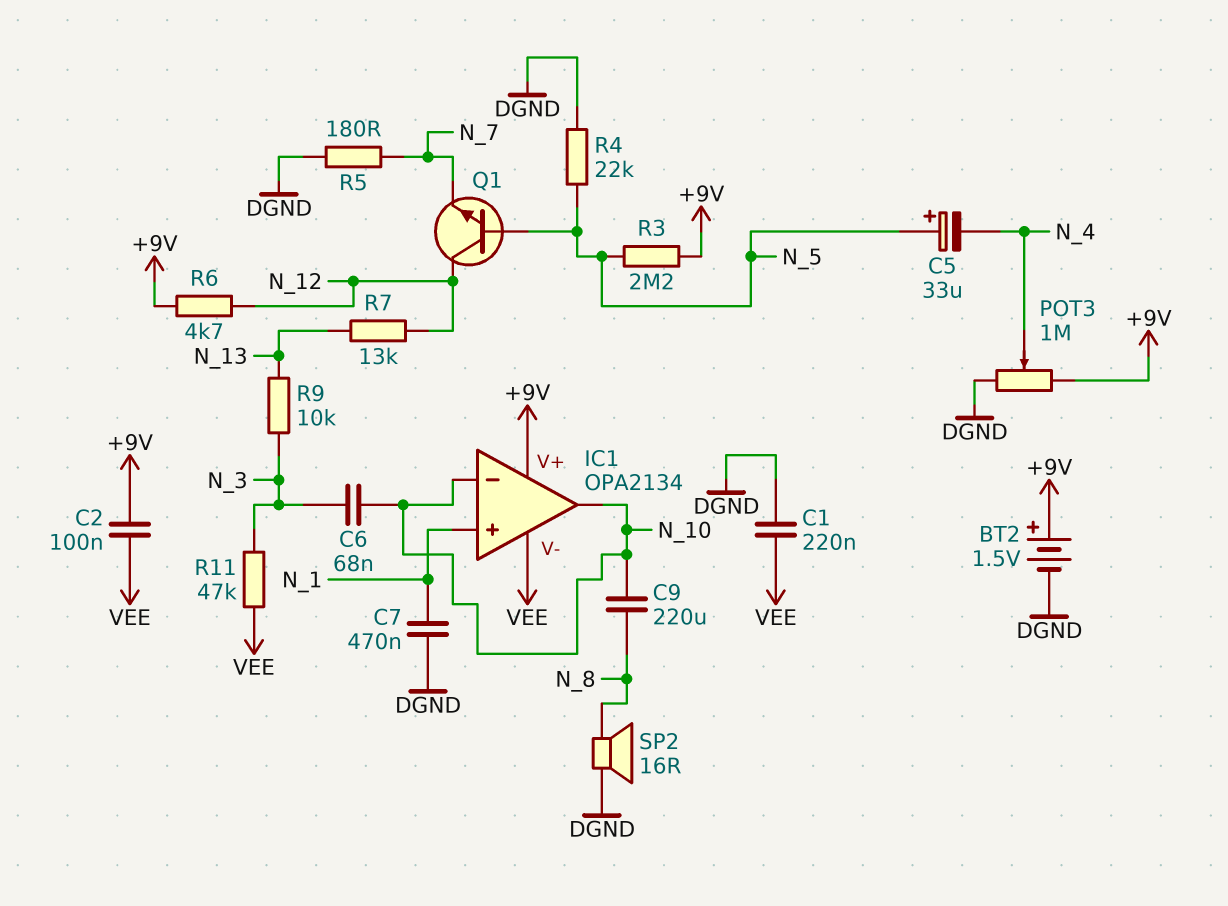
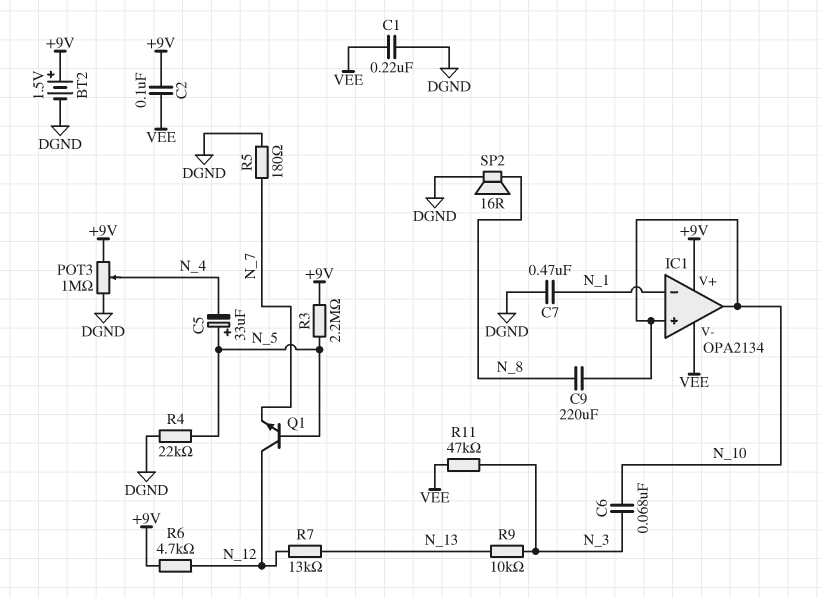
IC1 pin in+: N_1 -> N_10
IC1 pin in-: N_10 -> N_1

